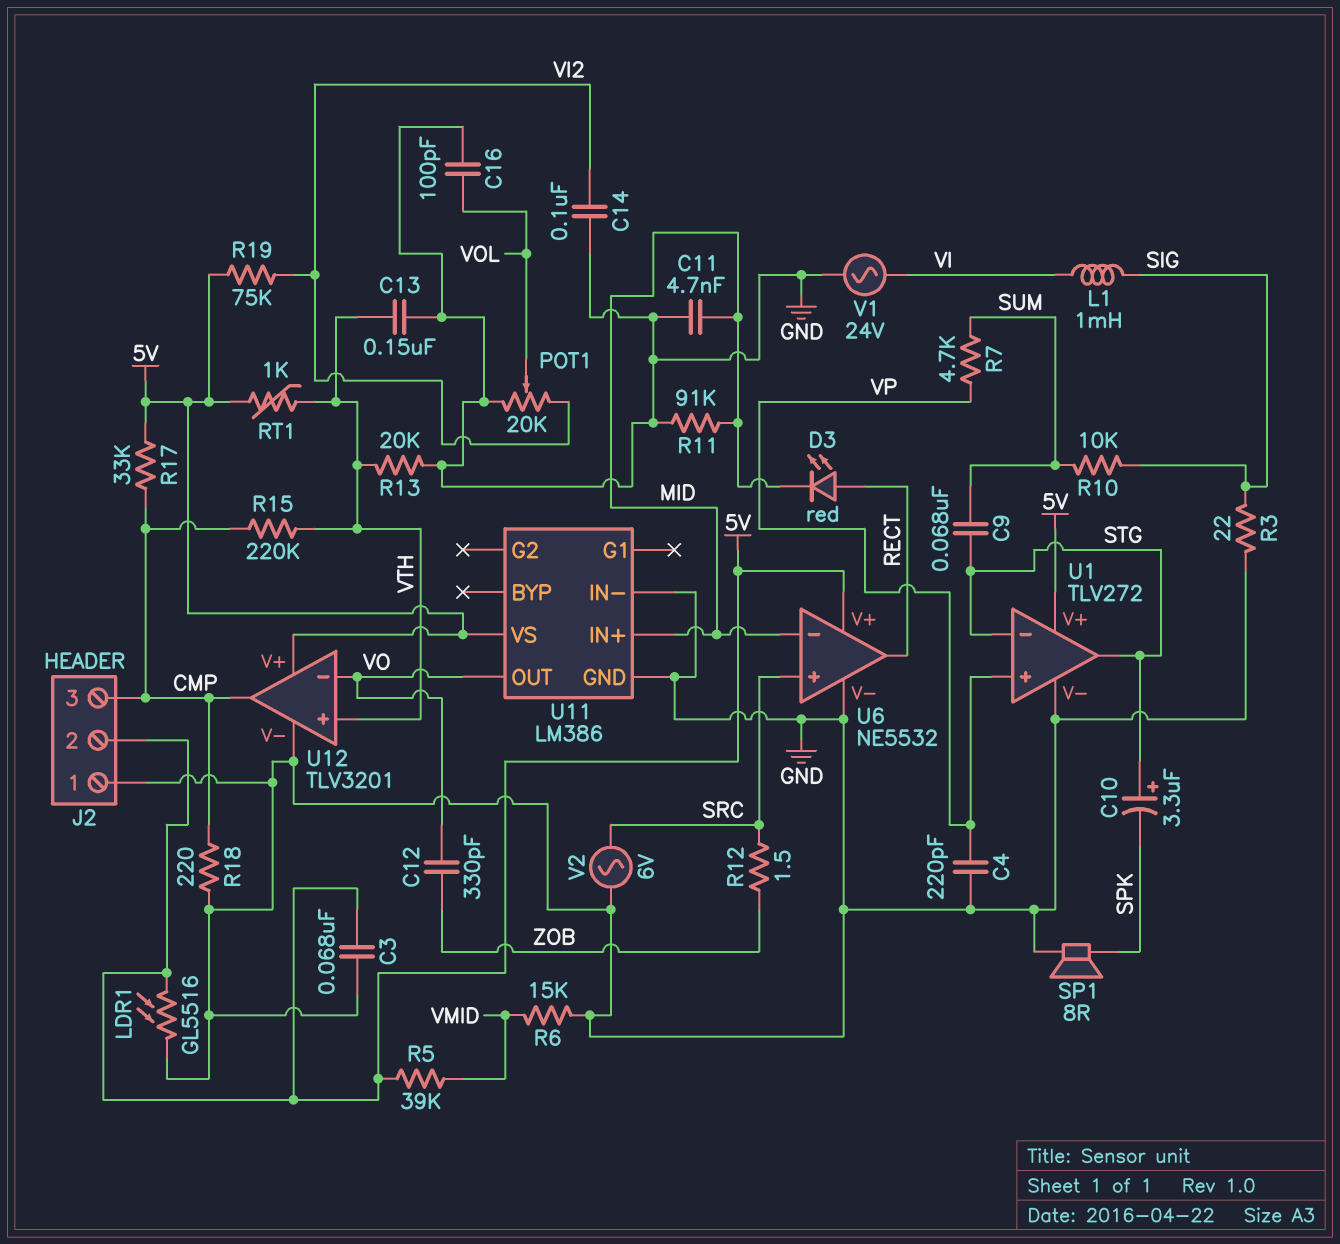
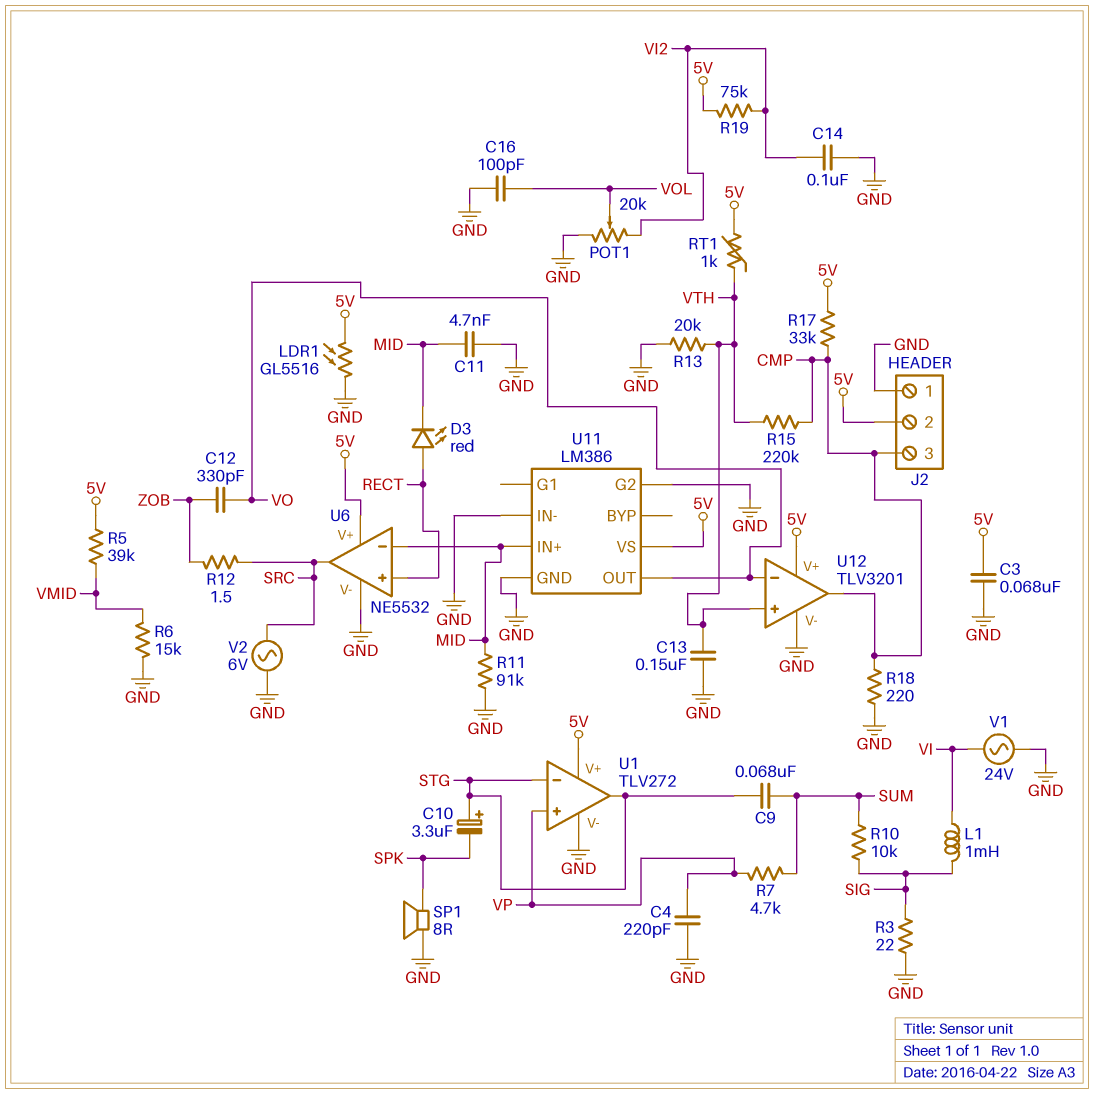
U6 pin in+: SRC -> RECT
U6 pin out: RECT -> SRC
U11 pin G2: none -> GND

